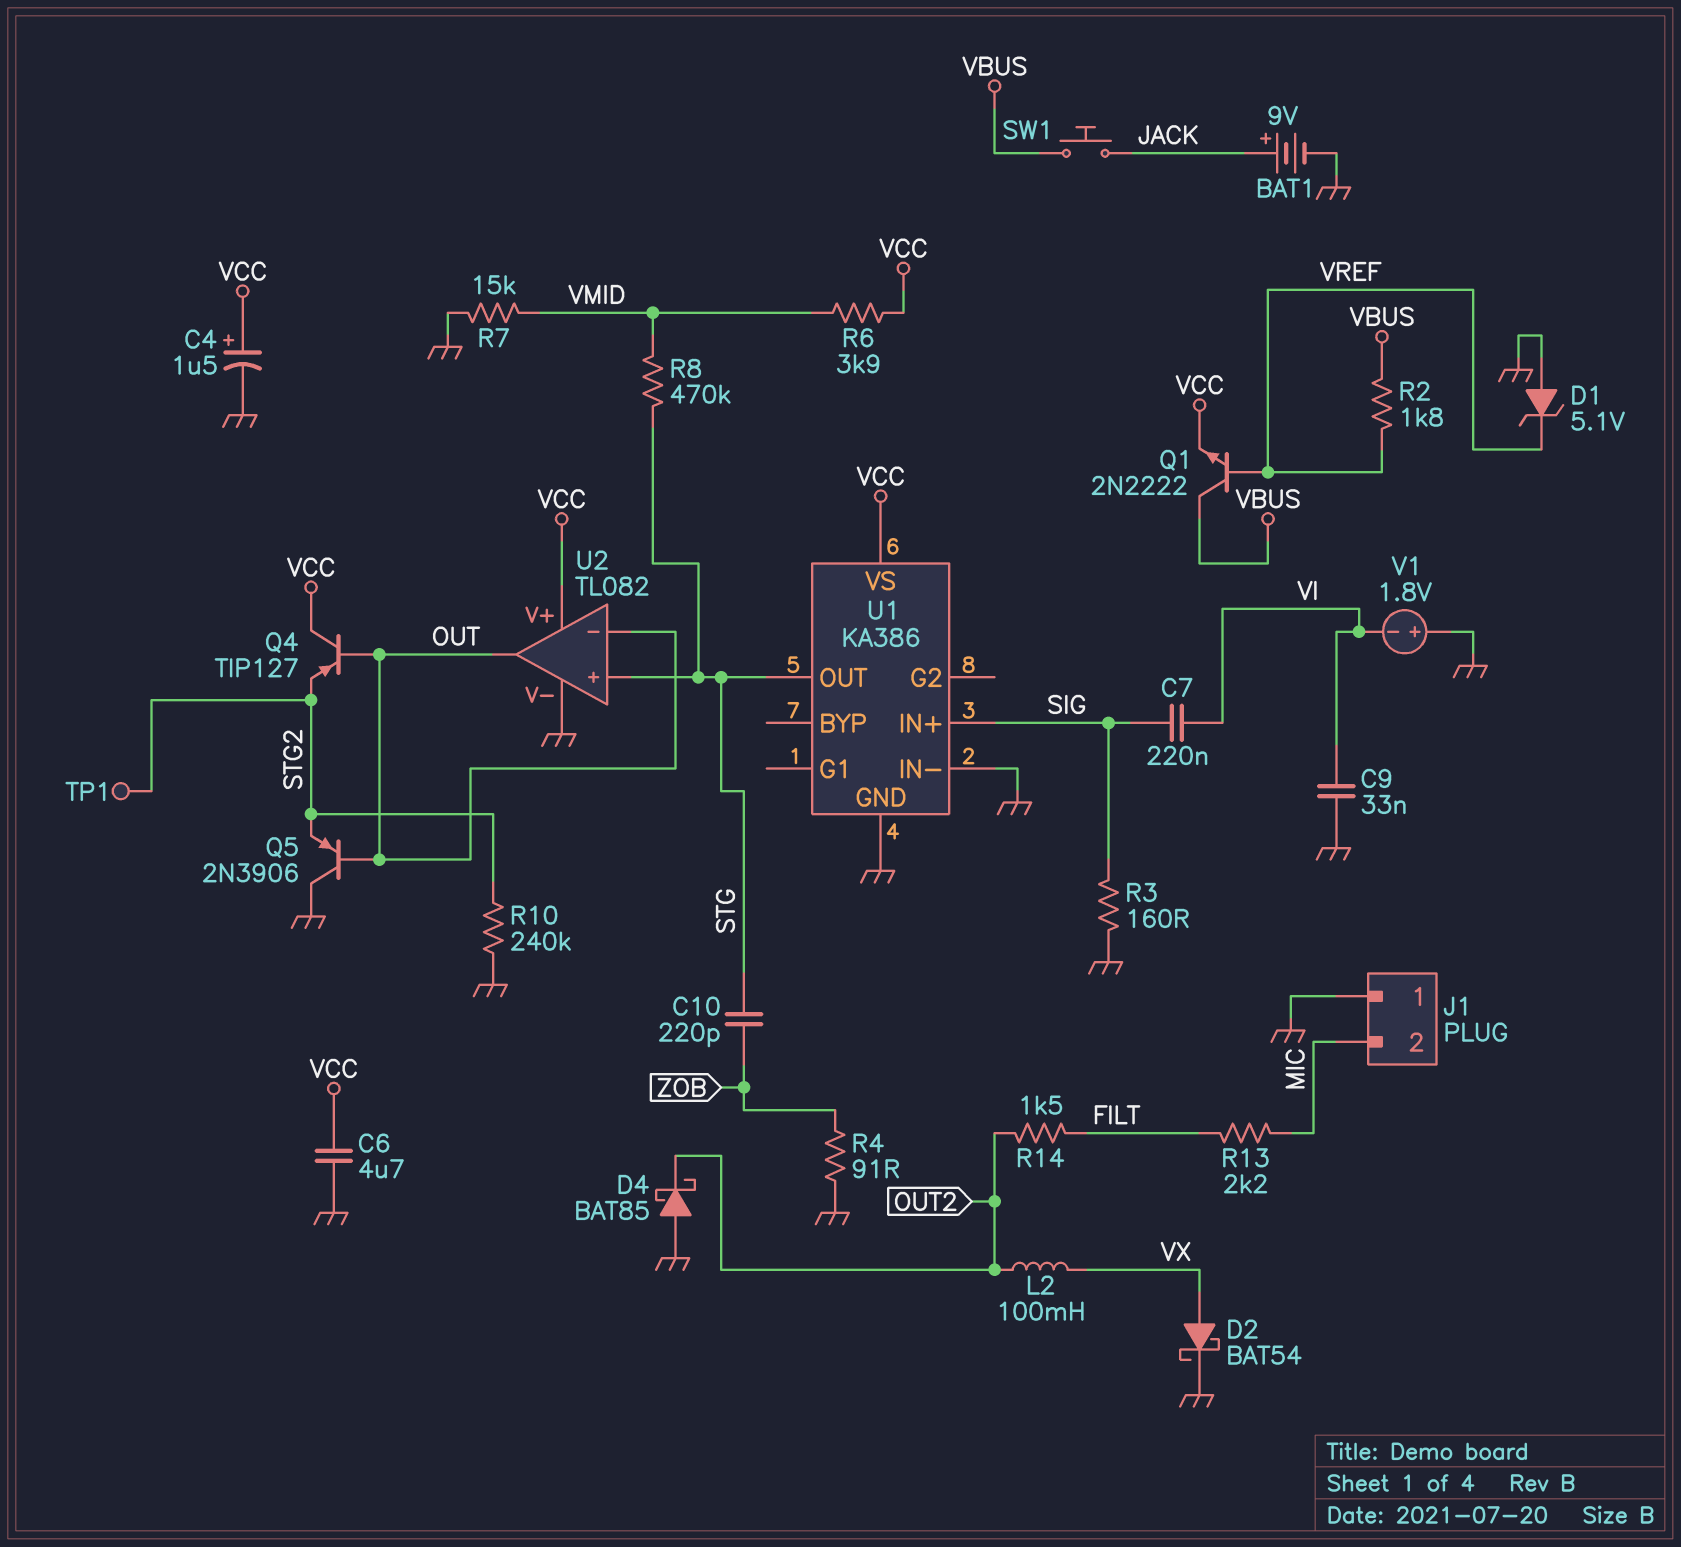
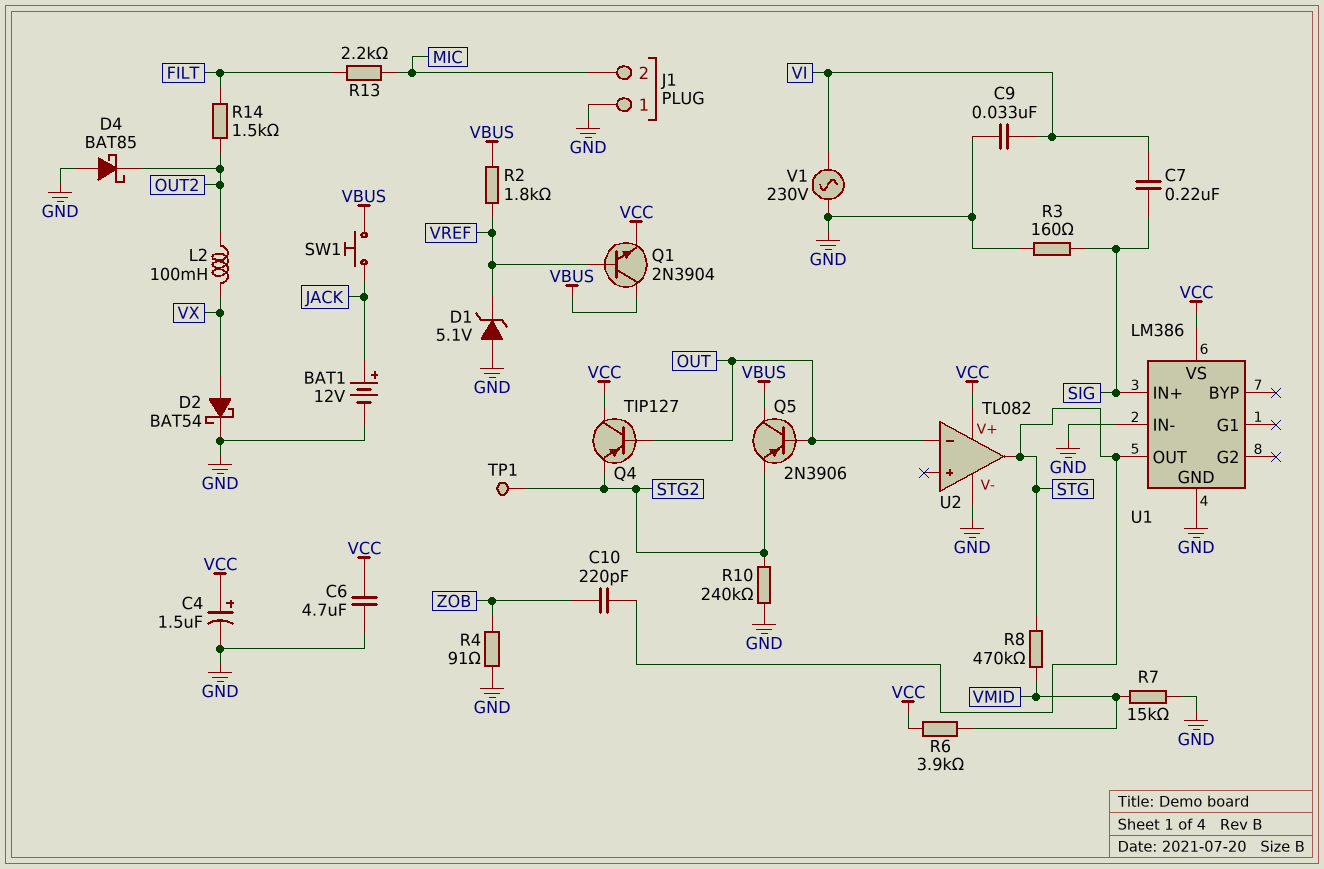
BAT1: 9V (plus JACK, minus GND) -> 12V (plus JACK, minus GND)
Q1: NPN 2N2222 (B VREF, C VBUS, E VCC) -> NPN 2N3904 (B VREF, C VBUS, E VCC)
Q5: PNP 2N3906 (B OUT, C GND, E STG2) -> PNP 2N3906 (B OUT, C VBUS, E STG2)
U1: KA386 -> LM386
U2 pin in+: STG -> none
U2 pin out: OUT -> STG
V1: 1.8V (plus GND, minus VI) -> AC 230V (GND, VI)

